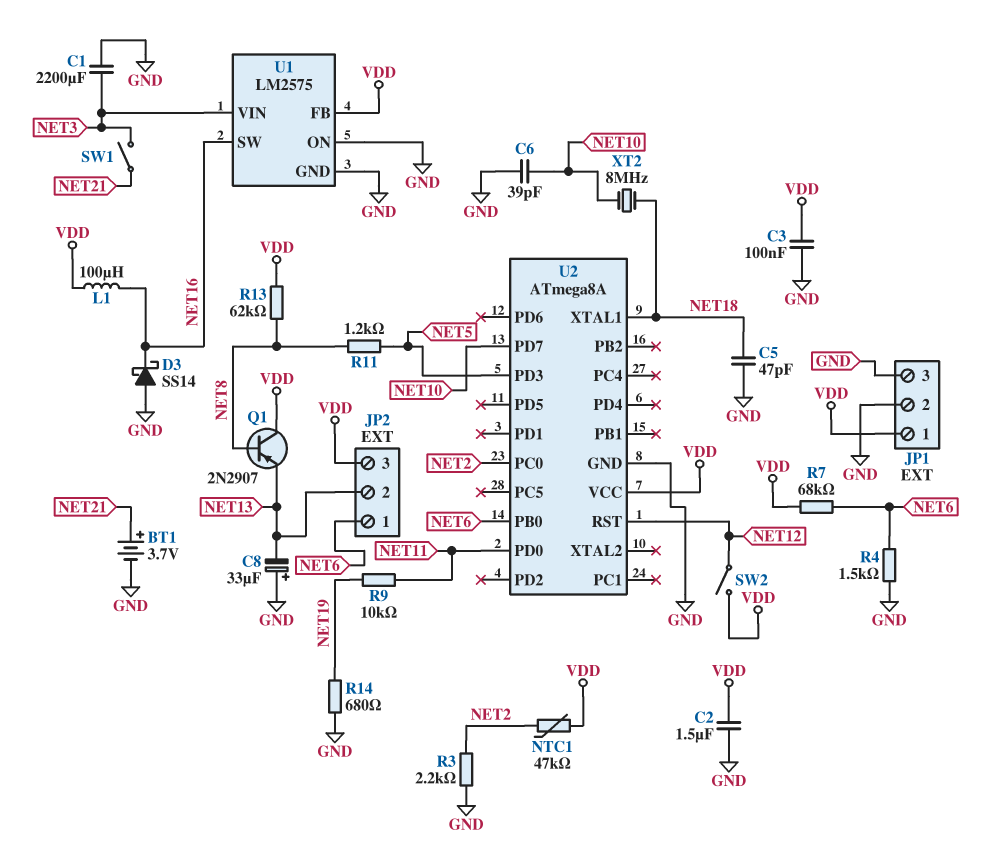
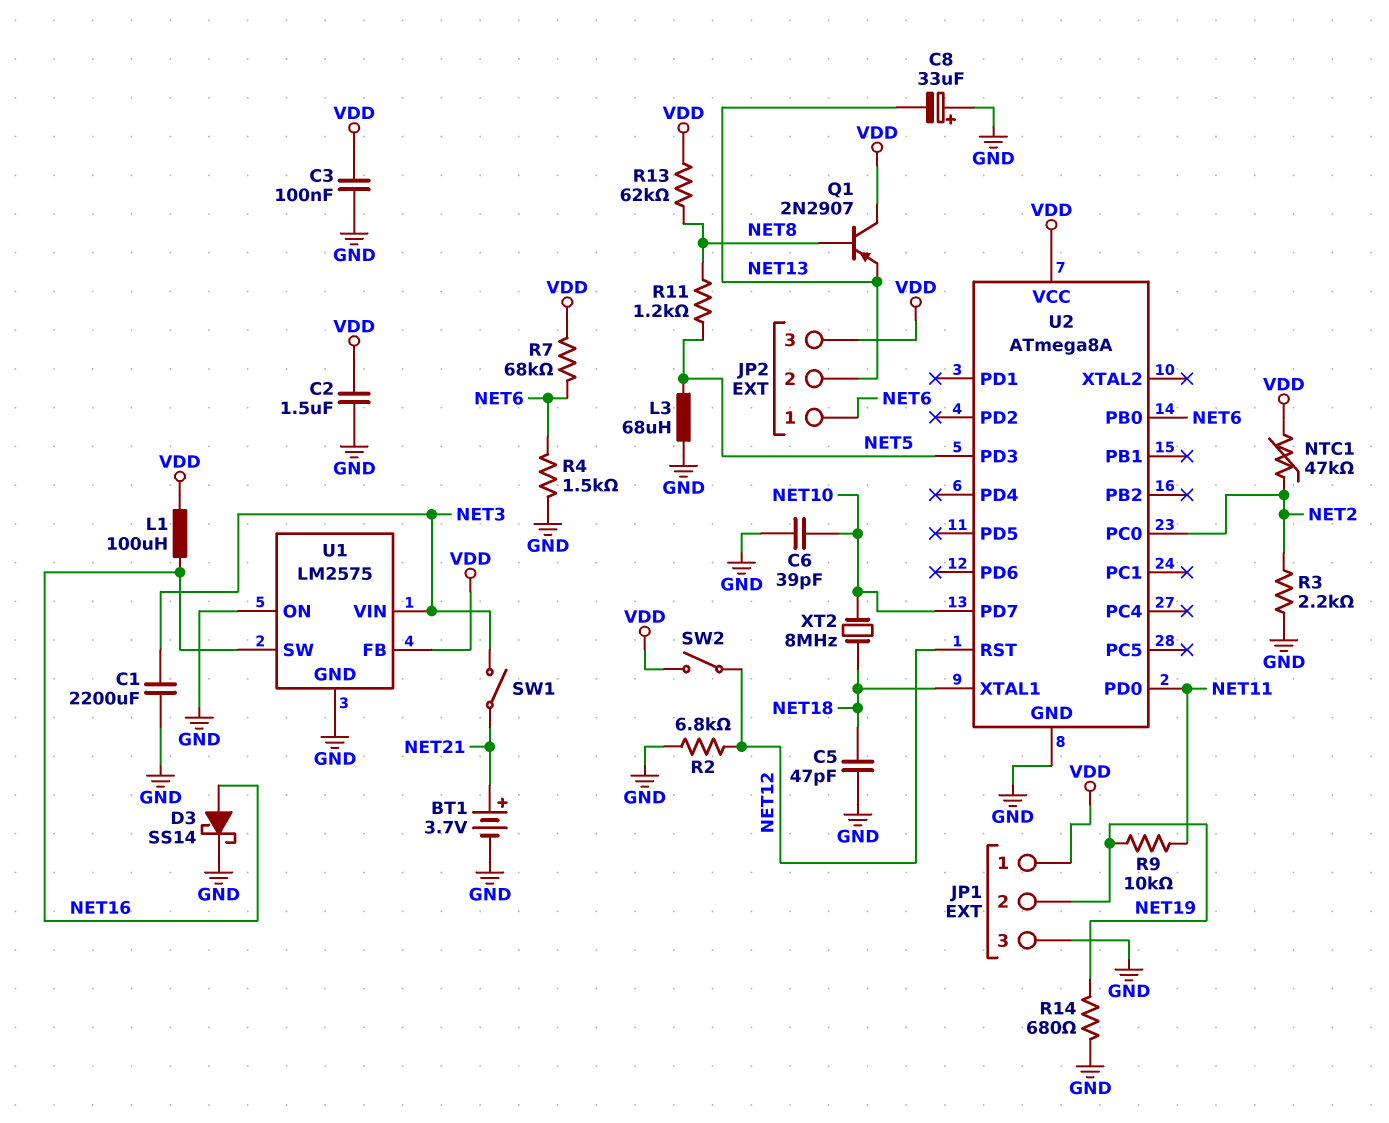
D3: schottky SS14 (A GND, K NET16) -> schottky SS14 (A NET16, K GND)
JP1 pin 2: GND -> NET19
L3: none -> 68uH (GND, NET5)
R2: none -> 6.8k (GND, NET12)

